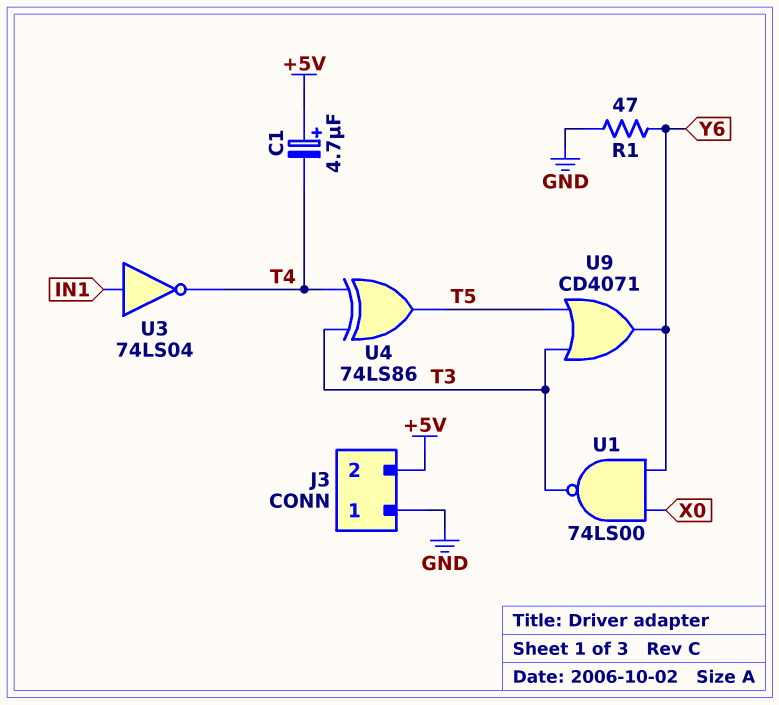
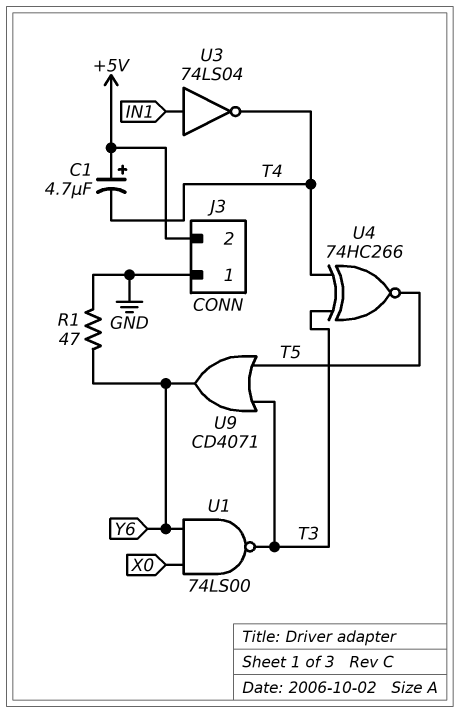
U4: XOR 74LS86 (in T3, in T4, out T5) -> XNOR 74HC266 (in T3, in T4, out T5)

